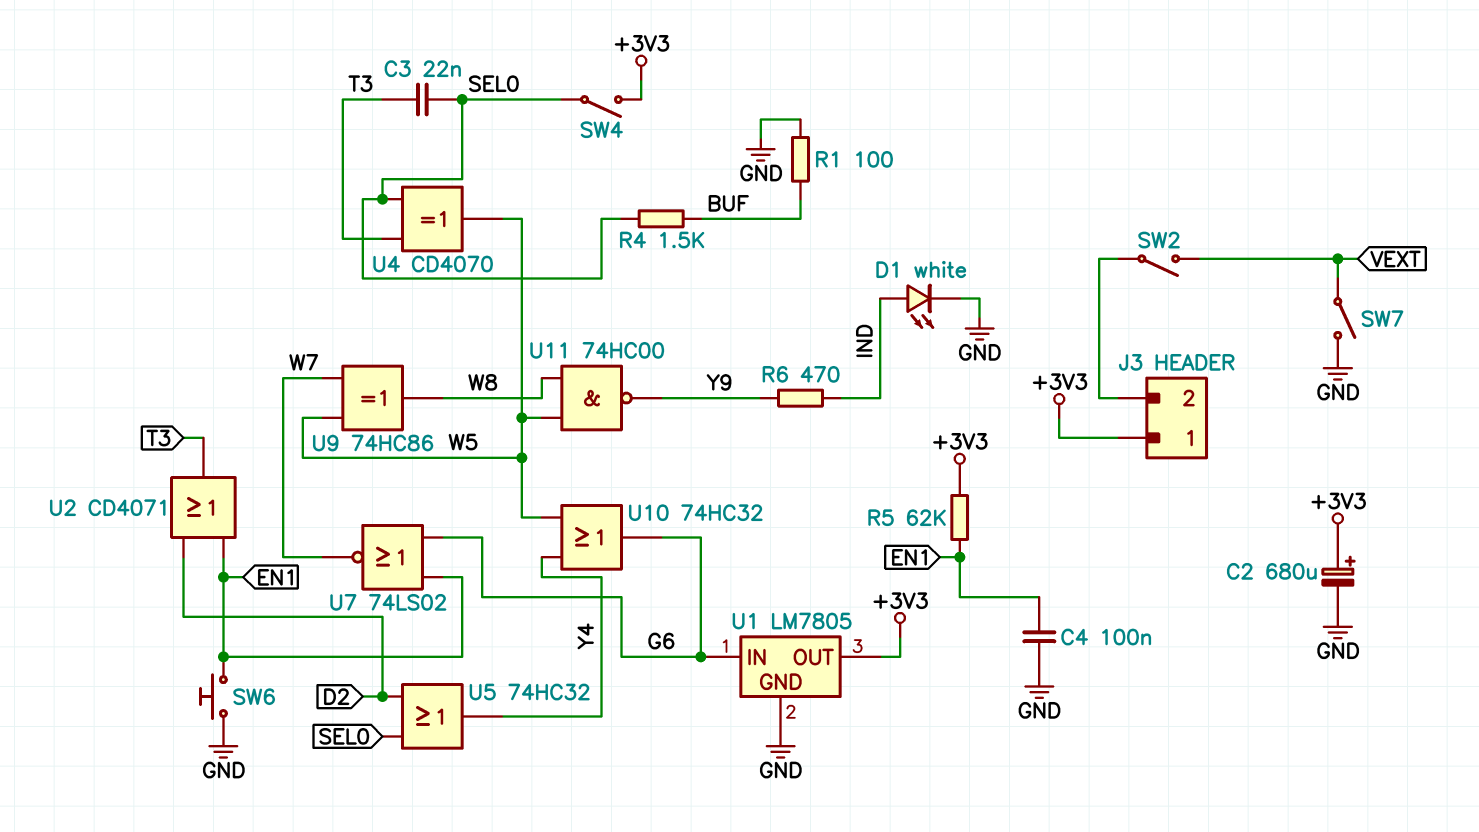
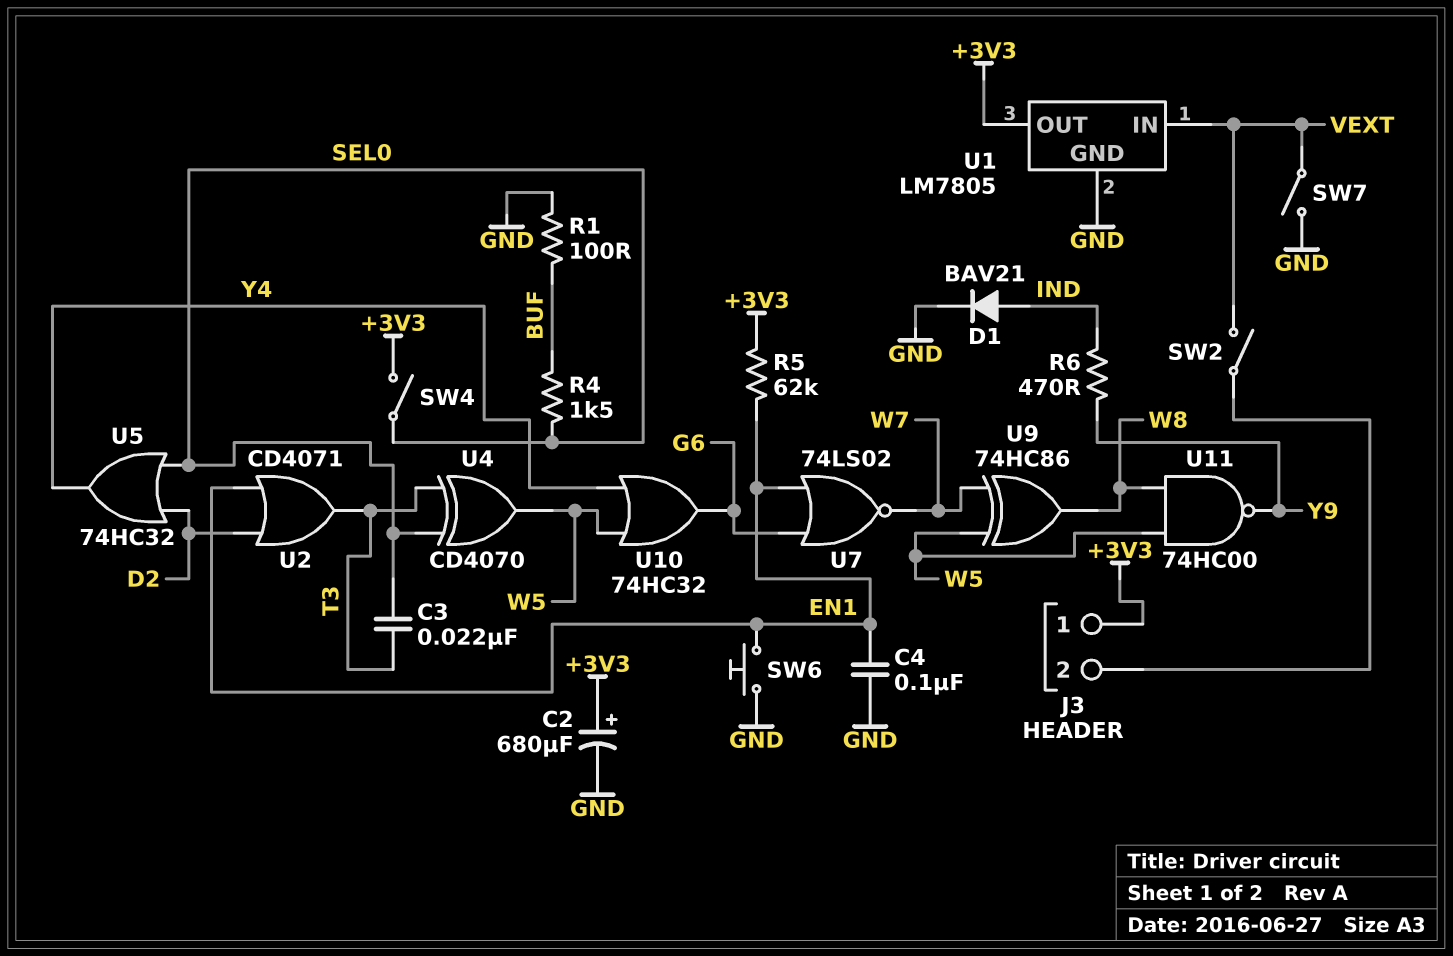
D1: LED white (A IND, K GND) -> diode BAV21 (A IND, K GND)
U1 pin IN: G6 -> VEXT

